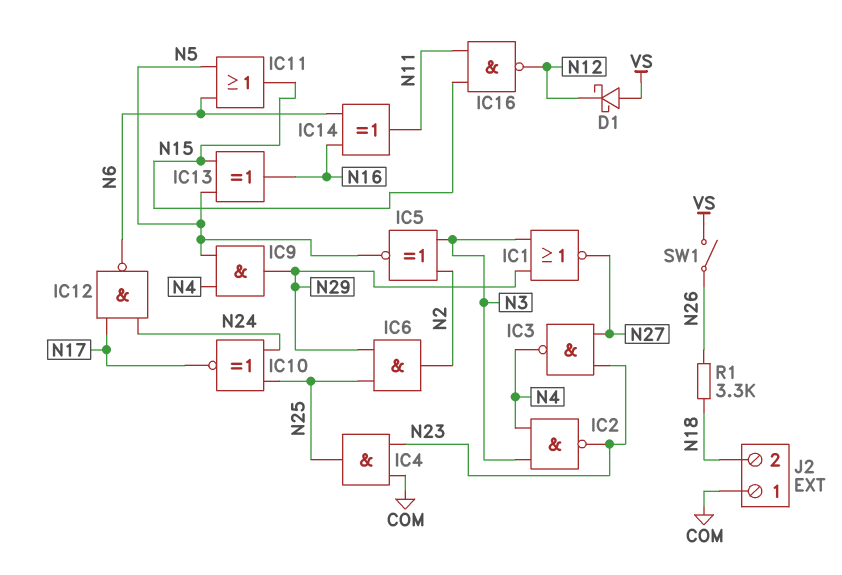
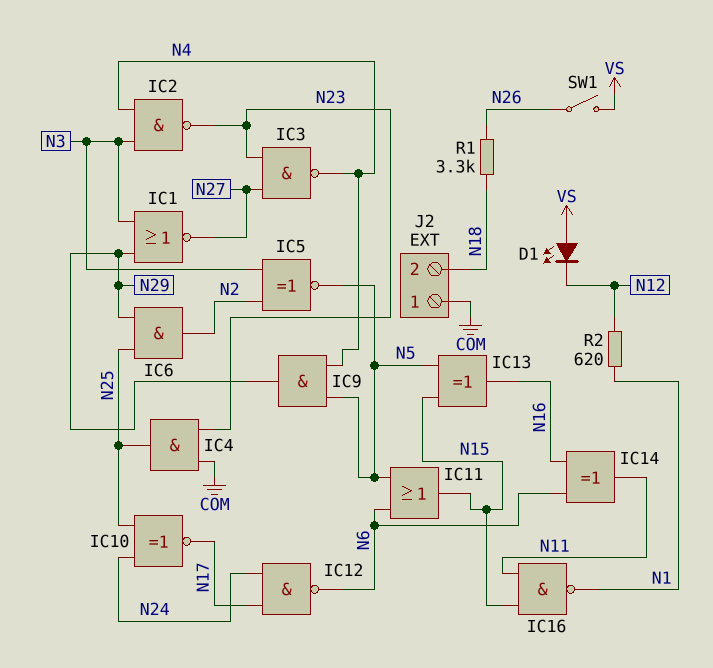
D1: schottky (A VS, K N12) -> LED (A VS, K N12)
IC16: NAND (in N11, in N15, out N12) -> NAND (in N11, in N15, out N1)
R2: none -> 620 (N1, N12)

